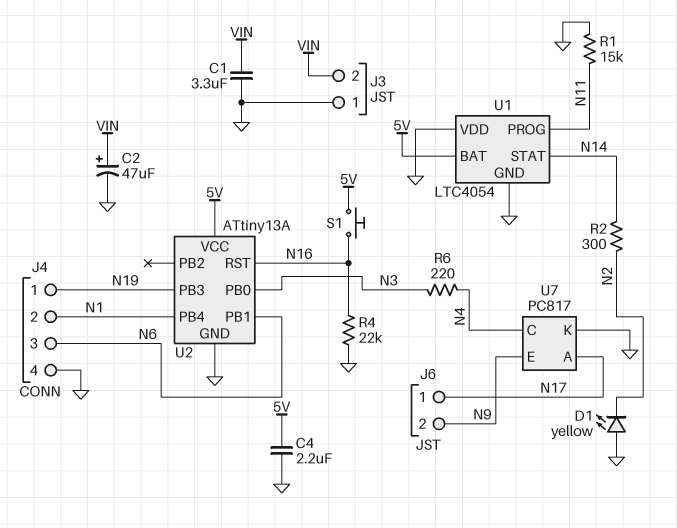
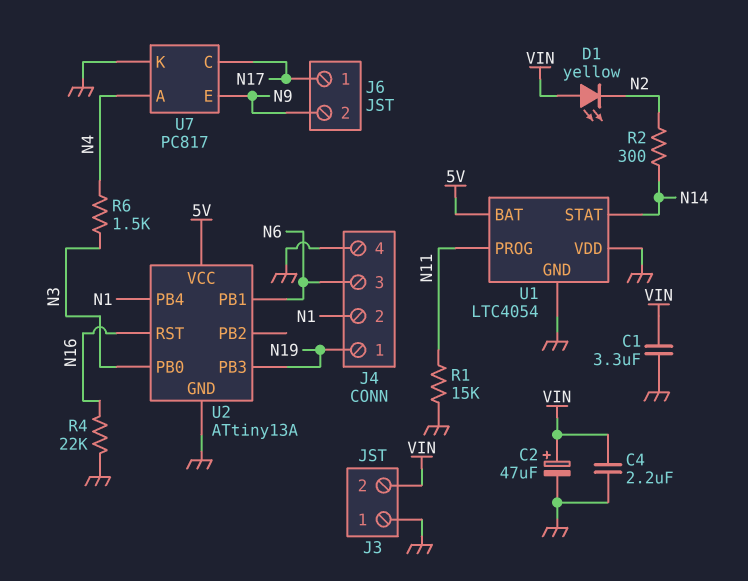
C4: 2.2uF (5V, GND) -> 2.2uF (GND, VIN)
D1: LED yellow (A GND, K N2) -> LED yellow (A VIN, K N2)
R6: 220 (N3, N4) -> 1.5k (N3, N4)
S1: button (5V, N16) -> none
U7 pin A: N17 -> N4
U7 pin C: N4 -> N17

